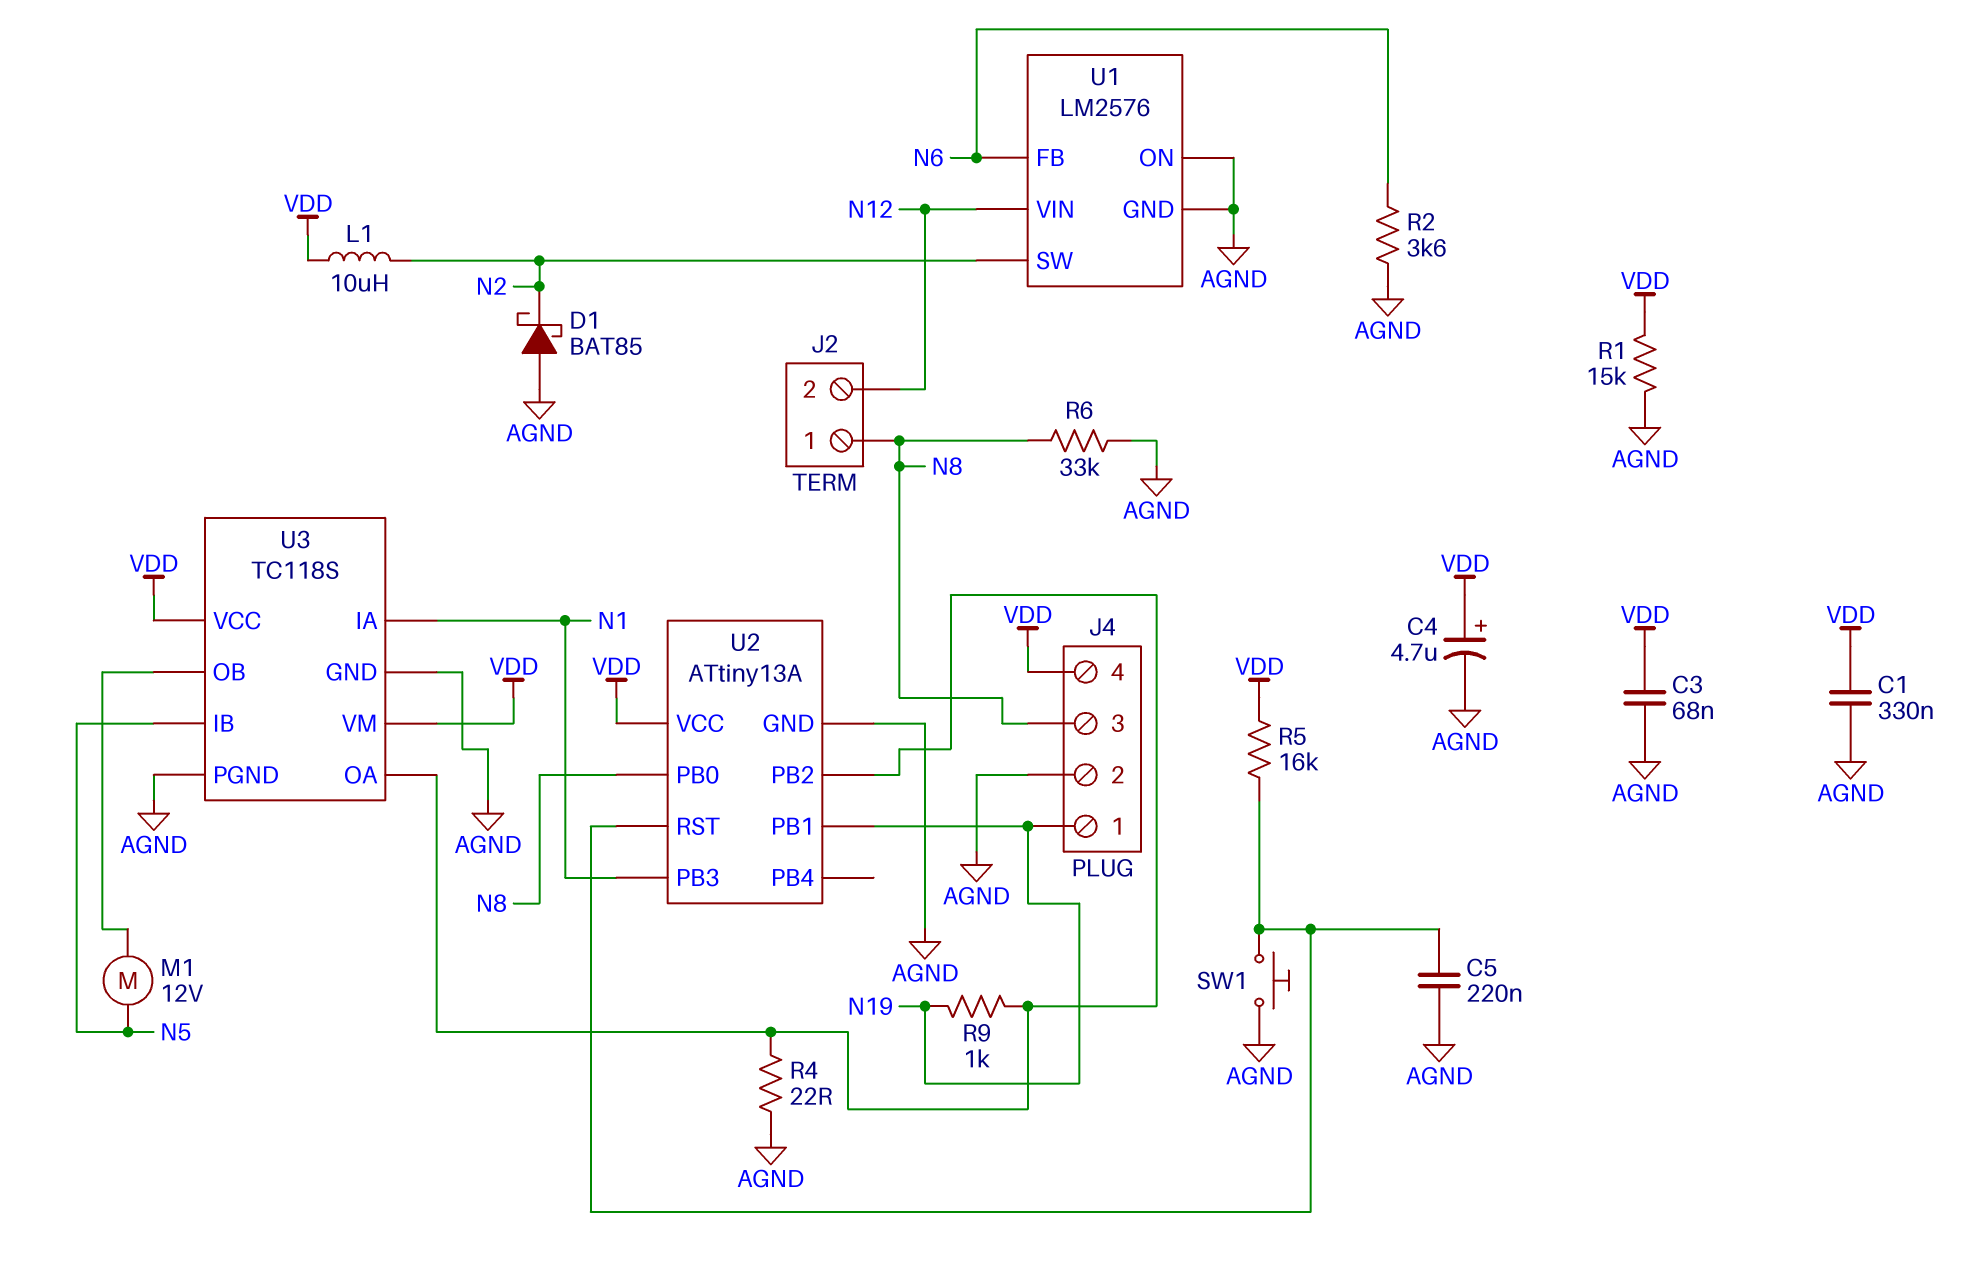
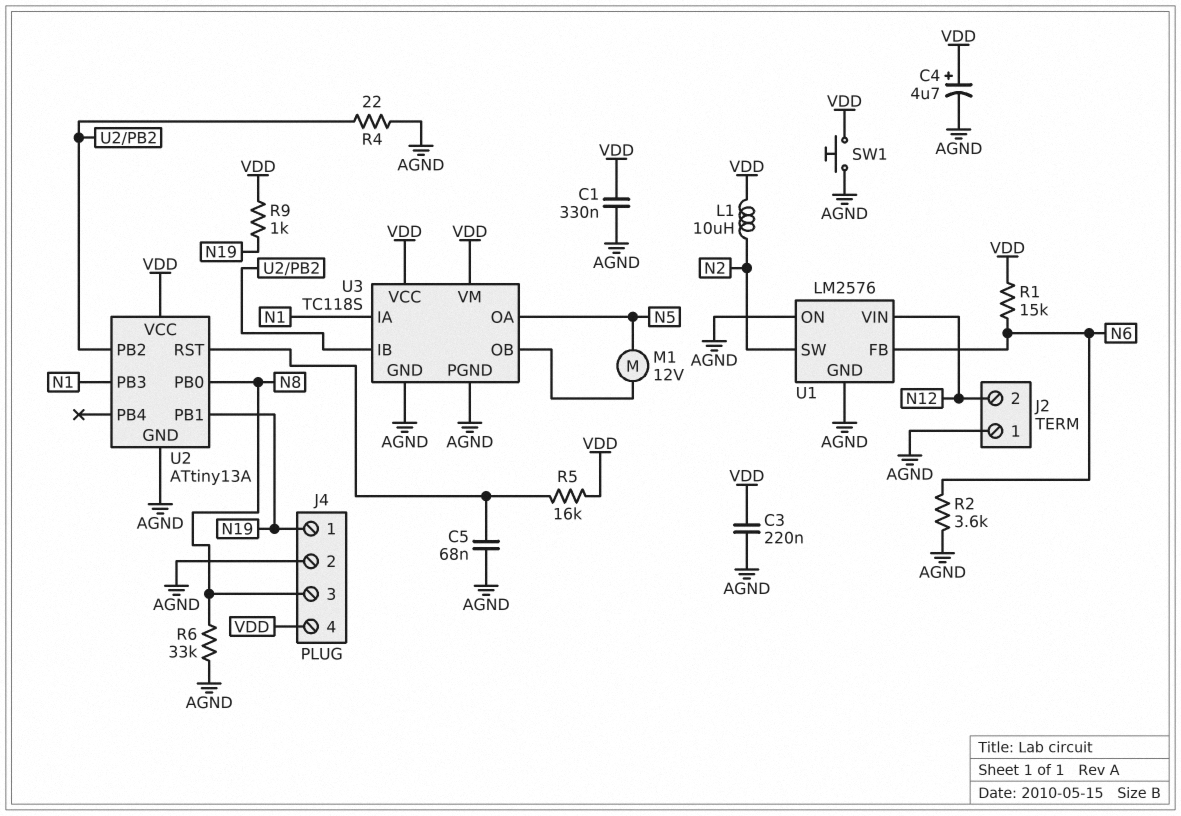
C3: 68nF (AGND, VDD) -> 220nF (AGND, VDD)
C5: 220nF (AGND, U2/RST) -> 68nF (AGND, U2/RST)
D1: schottky BAT85 (A AGND, K N2) -> none
J2 pin 1: N8 -> AGND
R1: 15k (AGND, VDD) -> 15k (N6, VDD)
R9: 1k (N19, U2/PB2) -> 1k (N19, VDD)
SW1: button (AGND, U2/RST) -> button (AGND, VDD)
U3 pin IB: N5 -> U2/PB2
U3 pin OA: U2/PB2 -> N5

